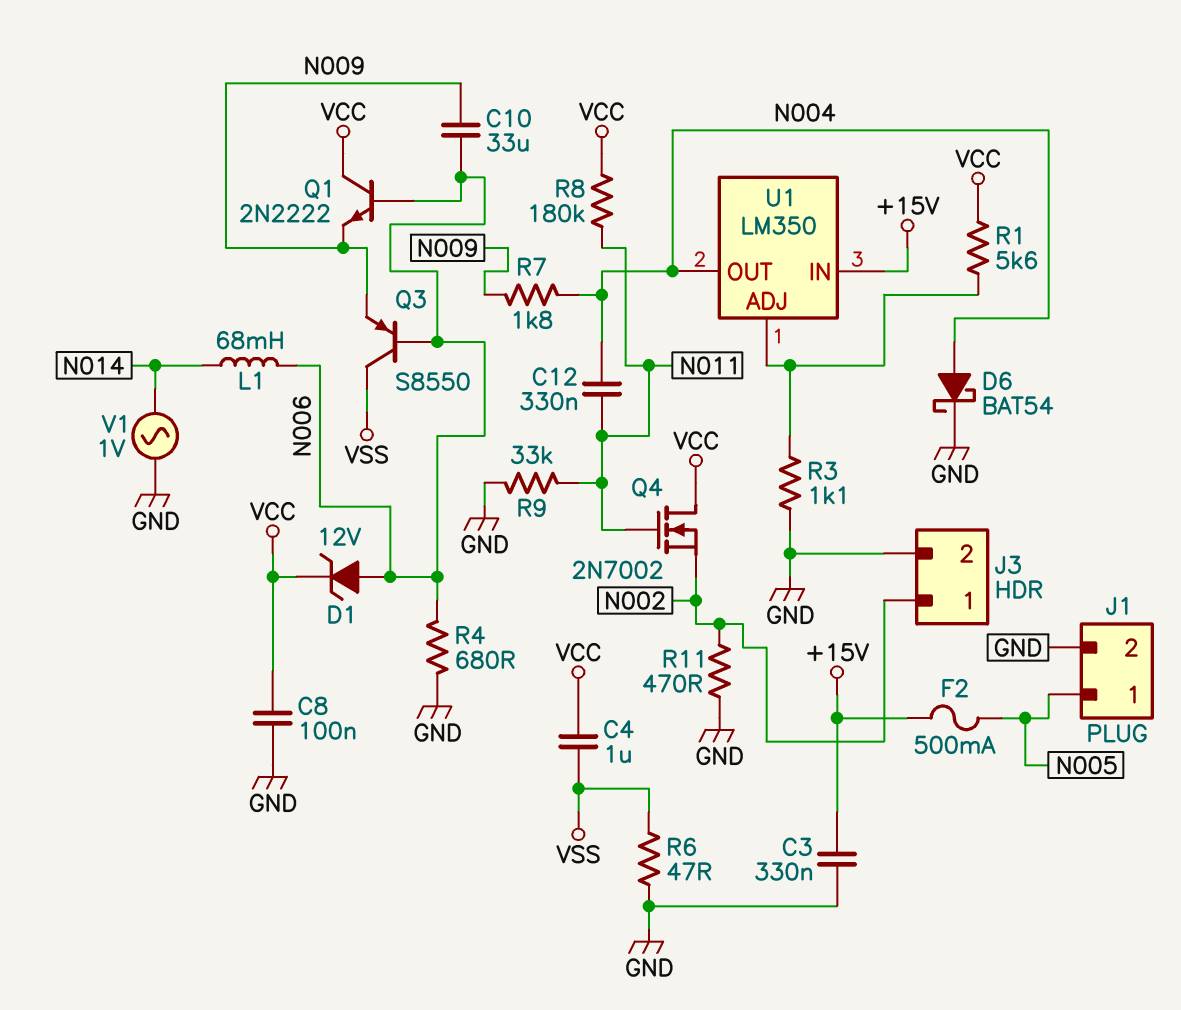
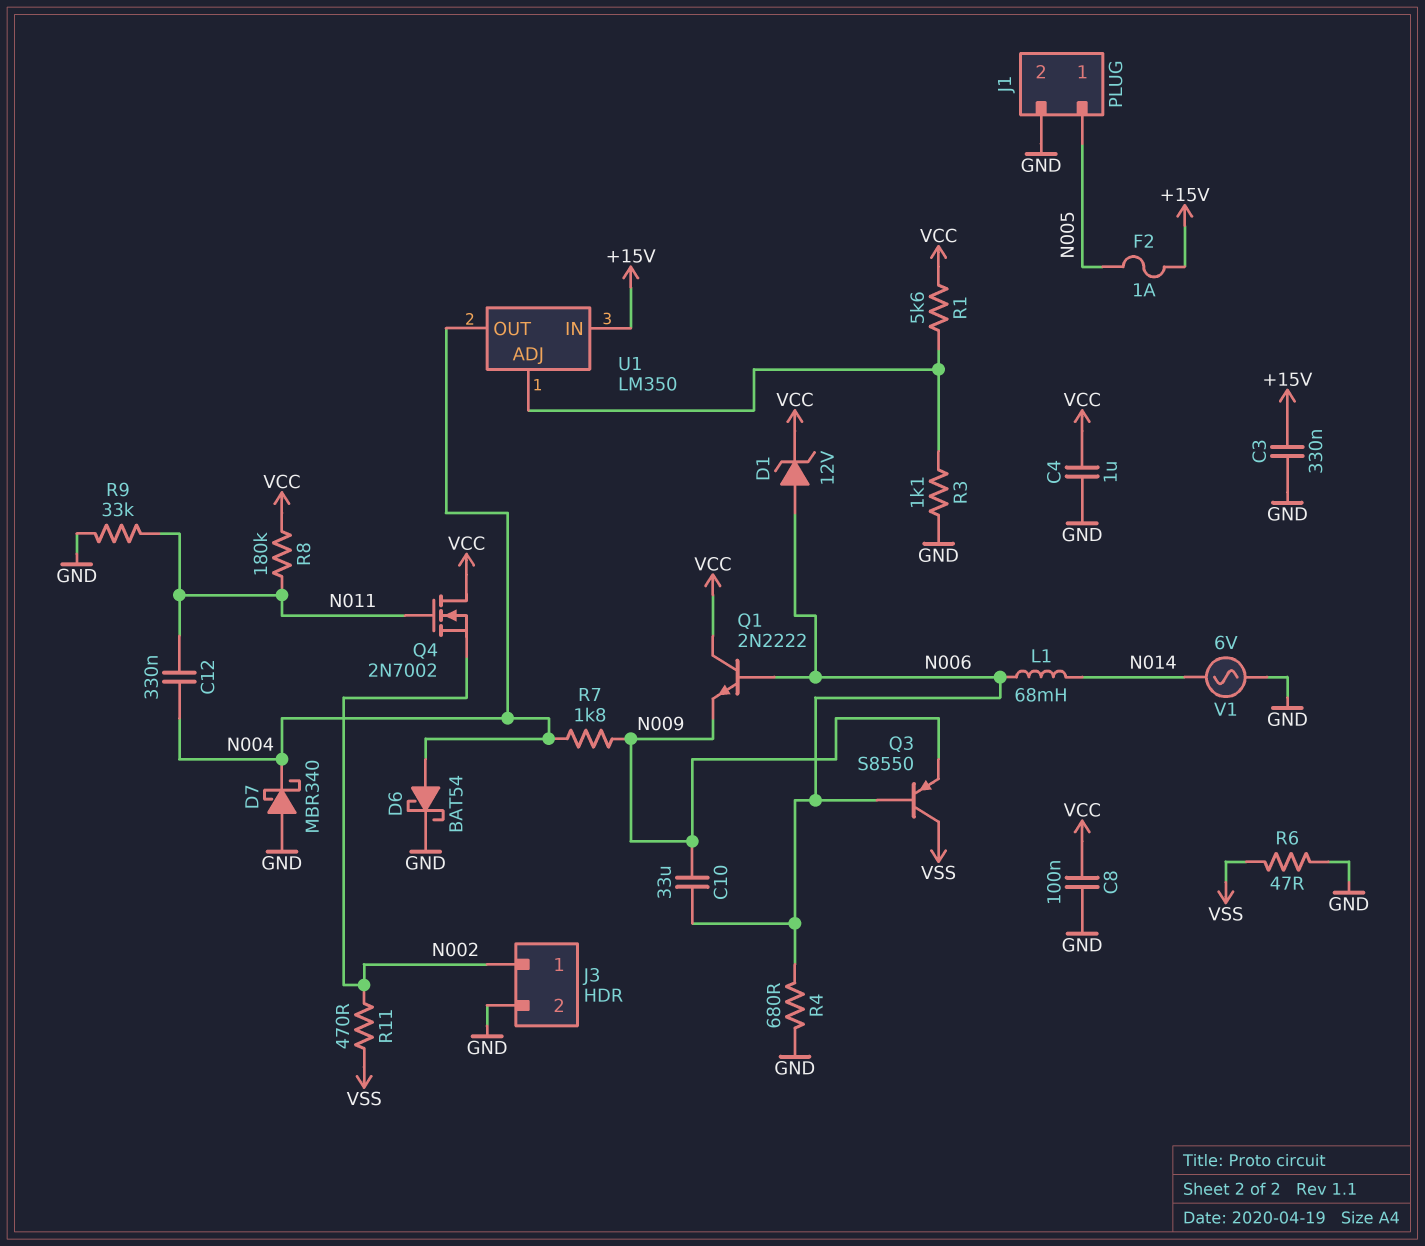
C4: 1uF (VCC, VSS) -> 1uF (GND, VCC)
D7: none -> schottky MBR340 (A GND, K N004)
F2: 500mA (+15V, N005) -> 1A (+15V, N005)
R11: 470 (GND, N002) -> 470 (N002, VSS)
V1: AC 1V (GND, N014) -> AC 6V (GND, N014)

